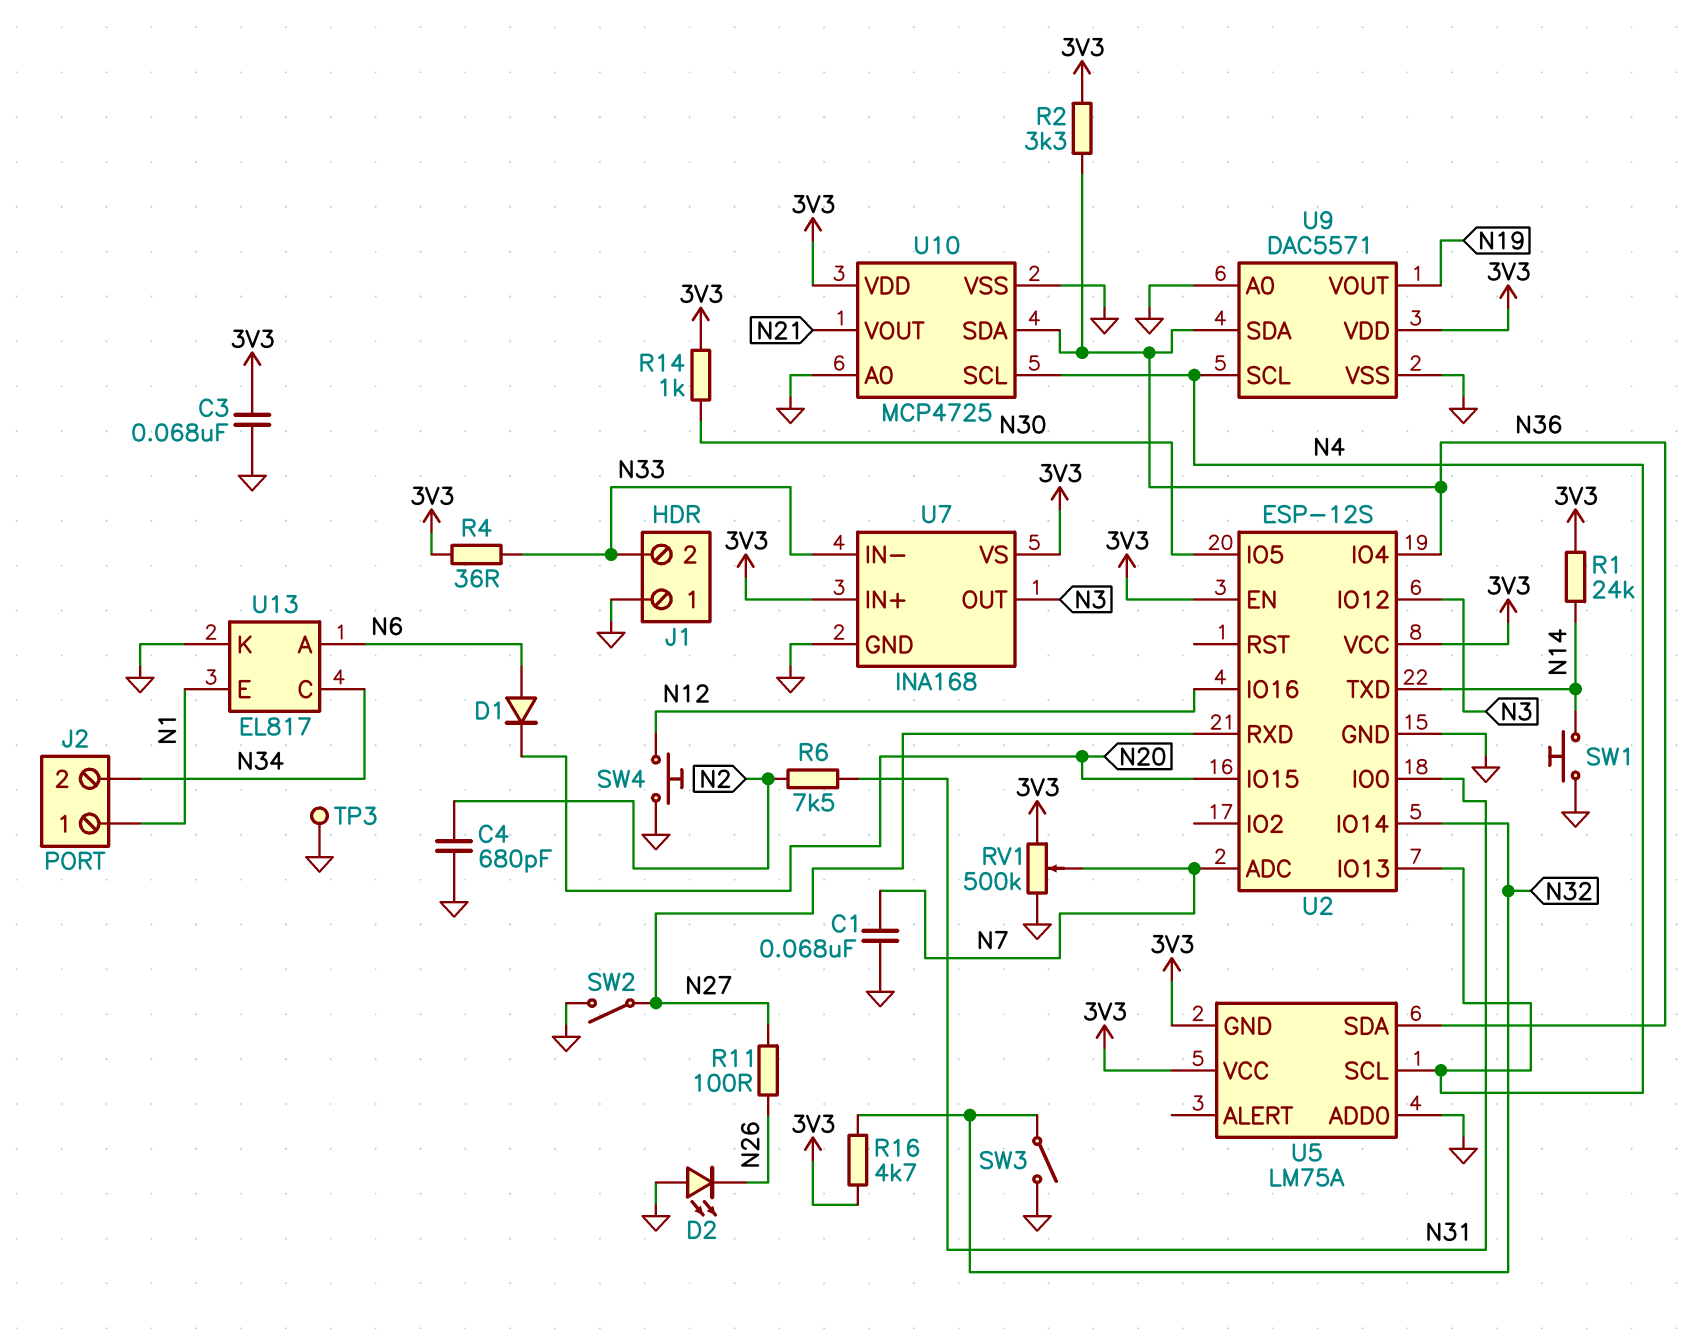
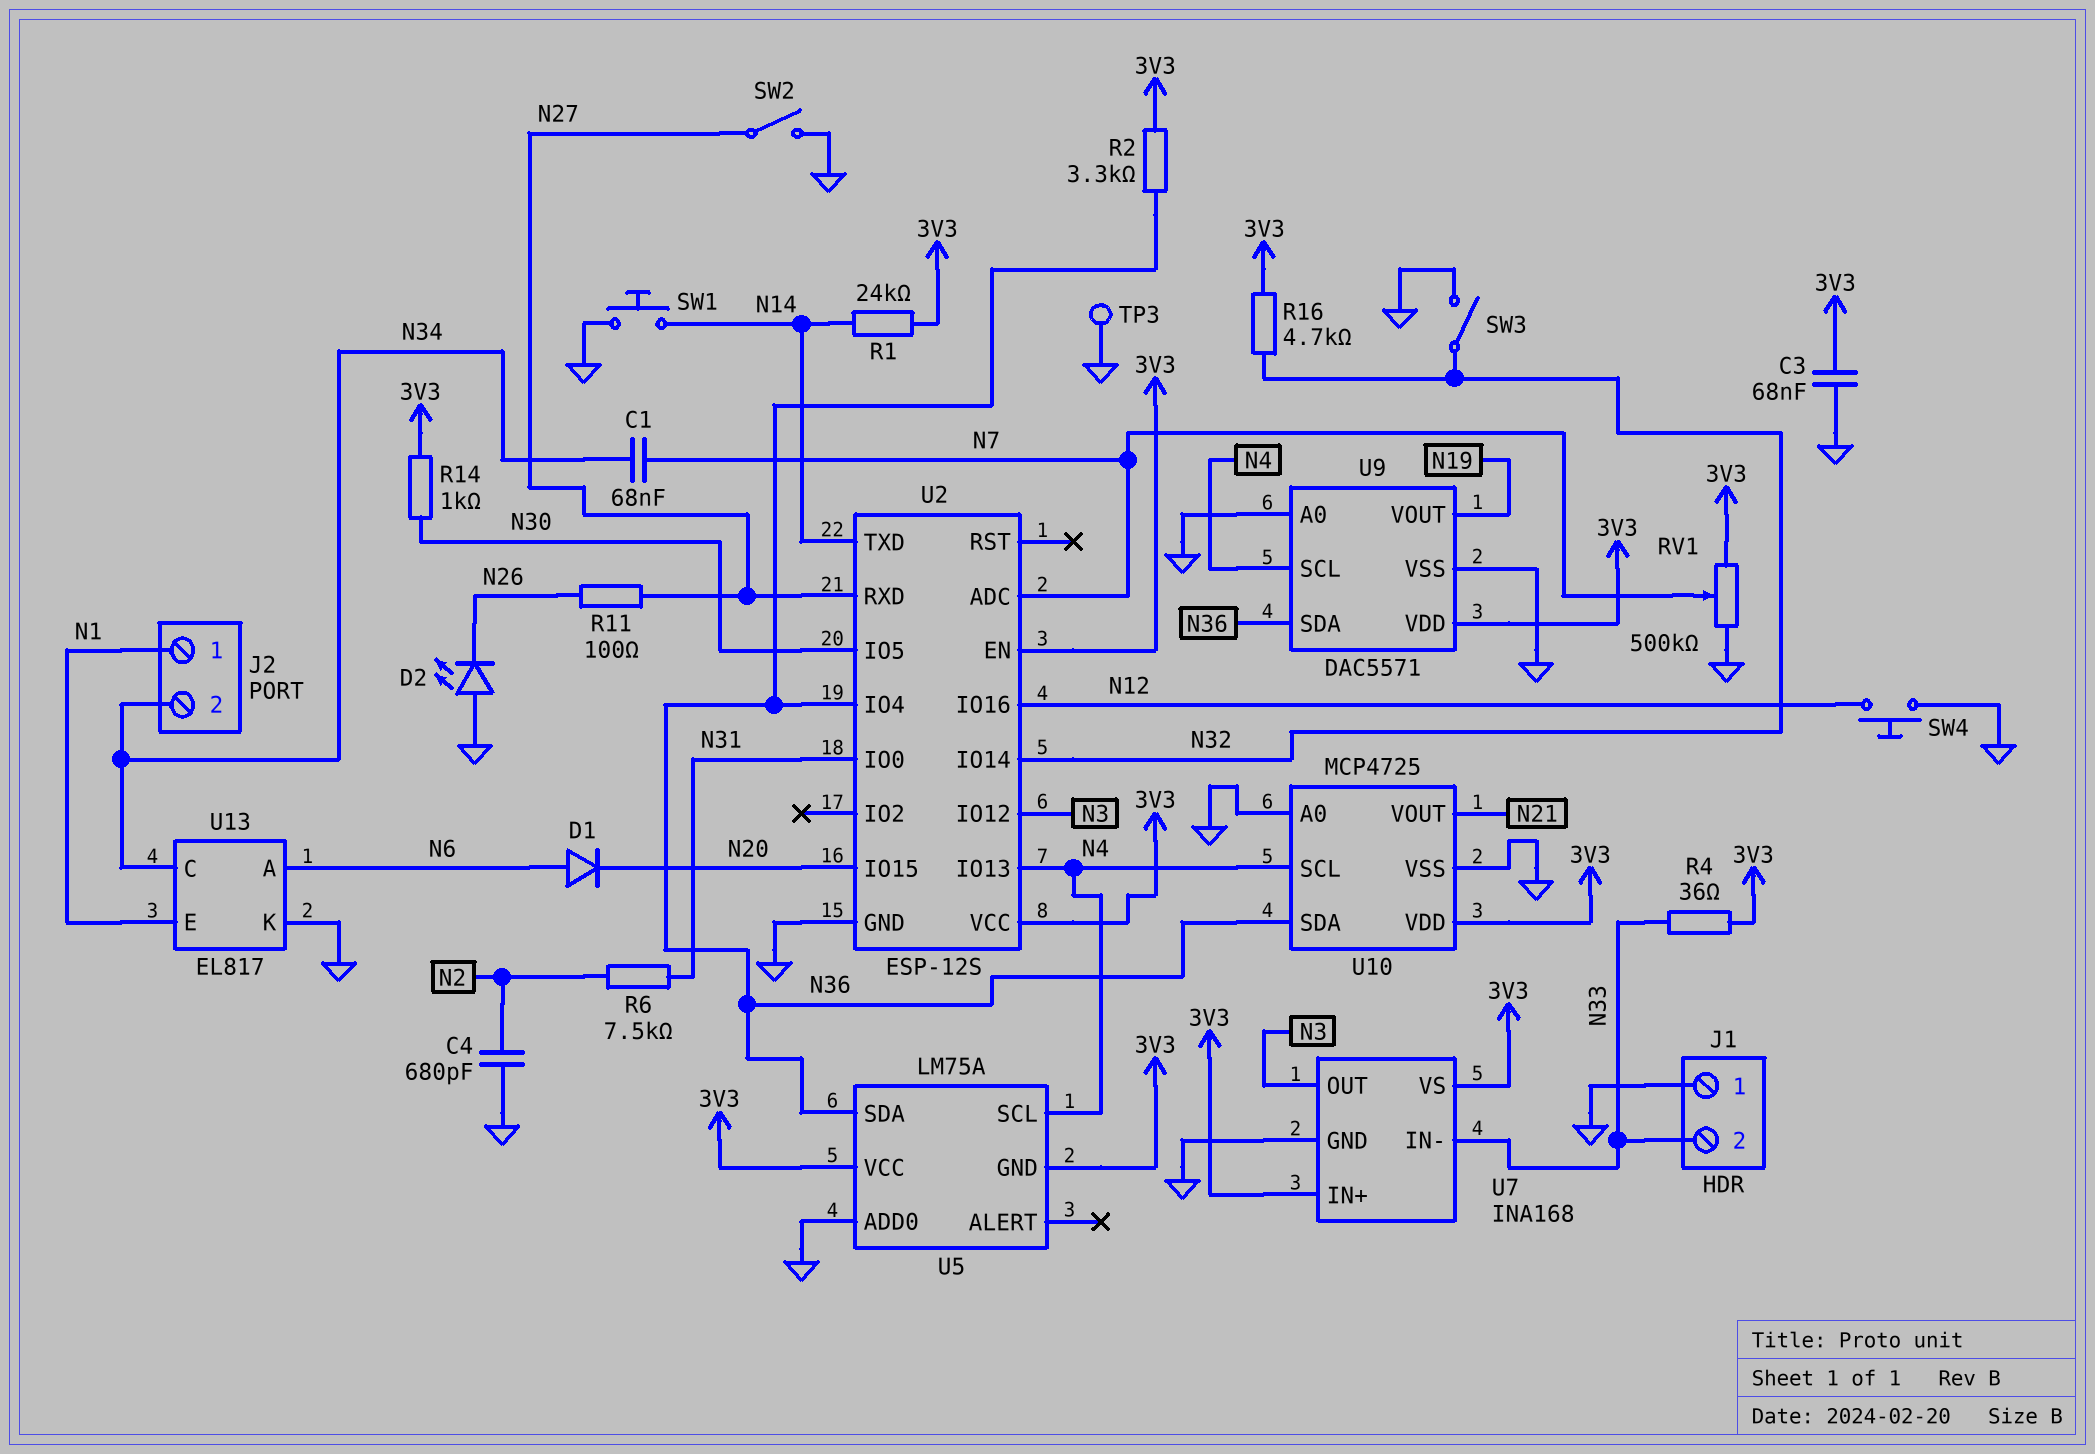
C1: 68nF (GND, N7) -> 68nF (N7, N34)

